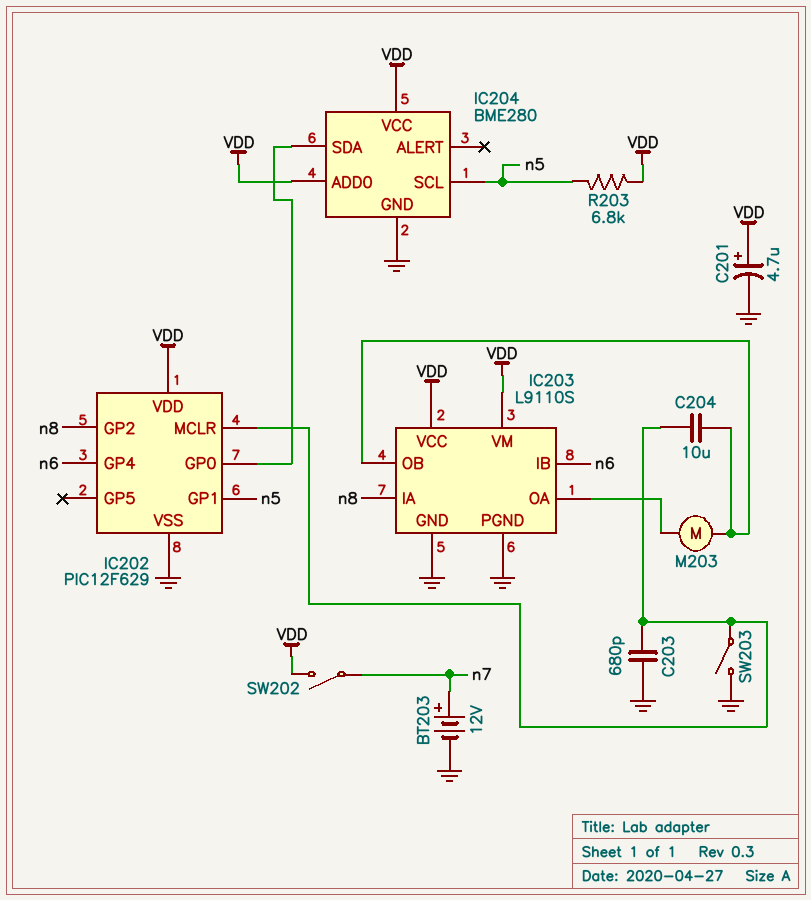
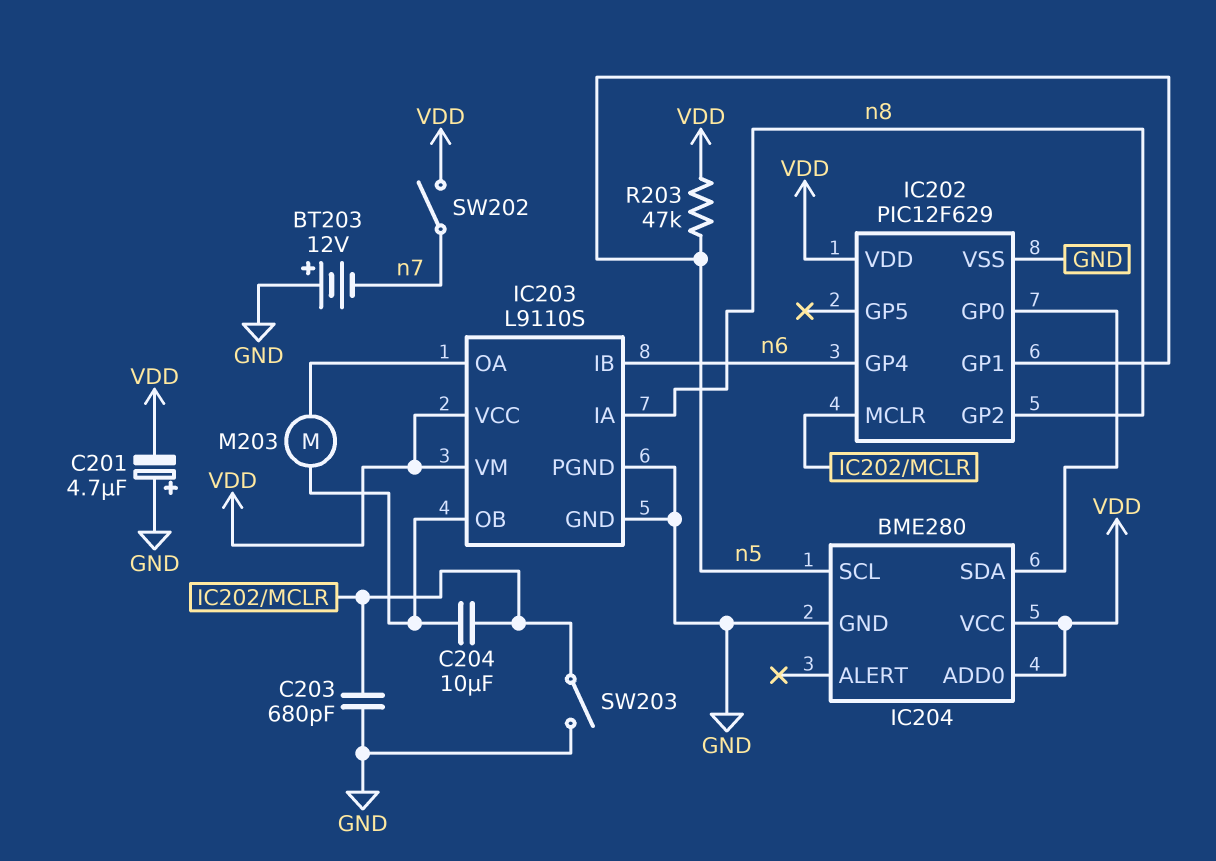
BT203: 12V (plus n7, minus GND) -> 12V (plus GND, minus n7)
C201: 4.7uF (plus VDD, minus GND) -> 4.7uF (plus GND, minus VDD)
R203: 6.8k (VDD, n5) -> 47k (VDD, n5)

